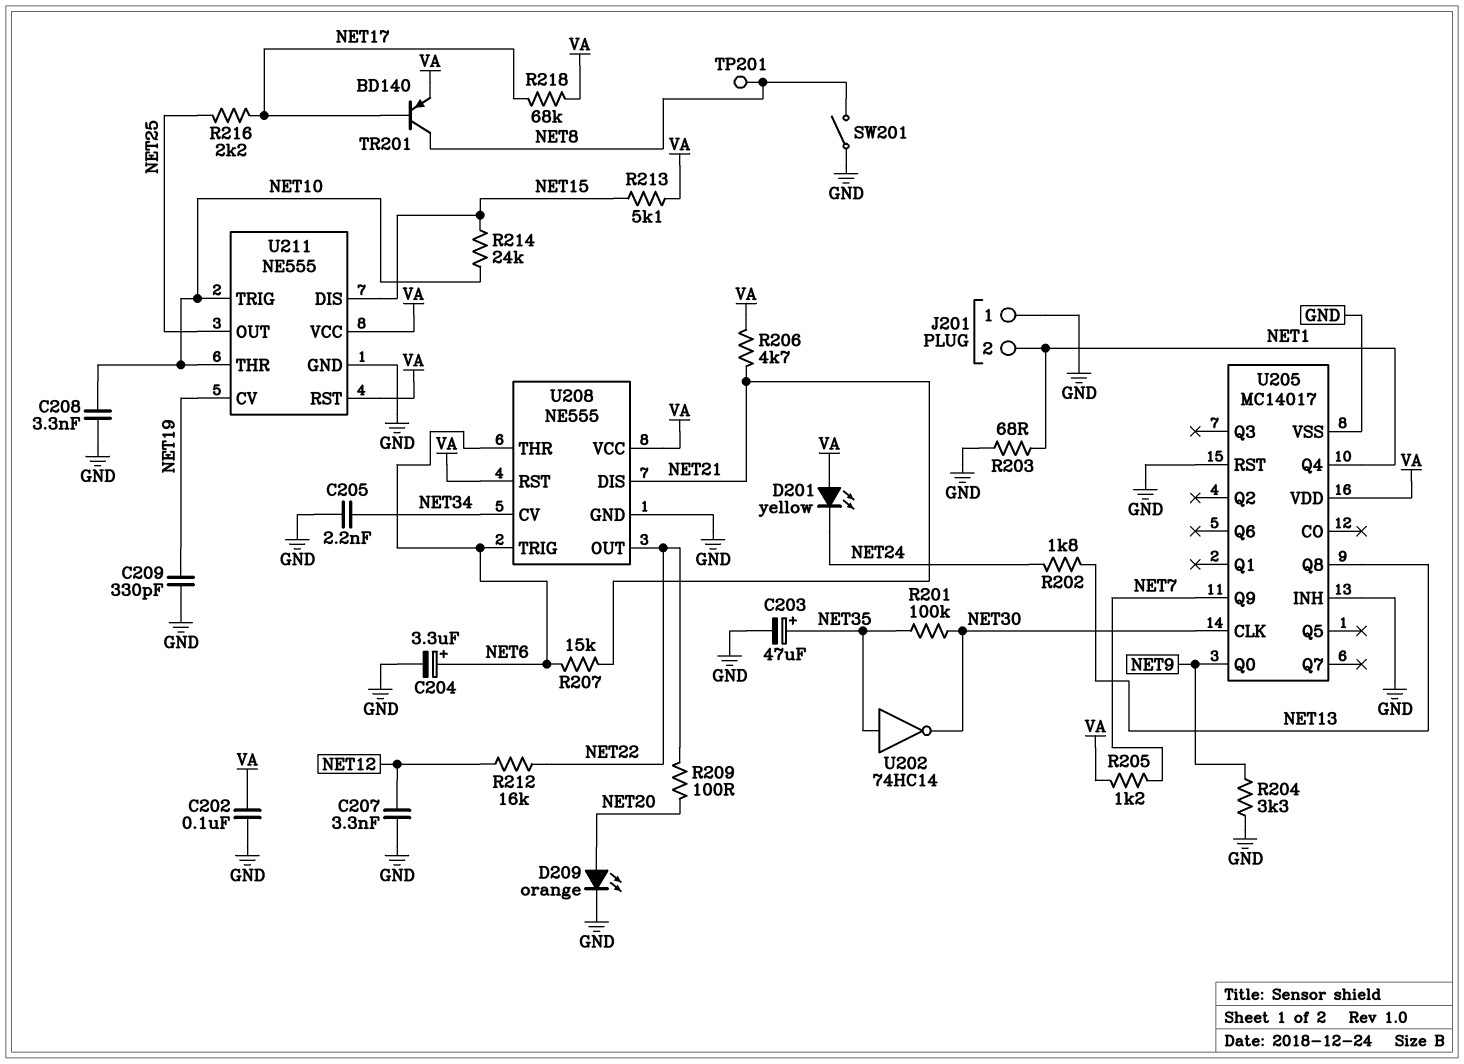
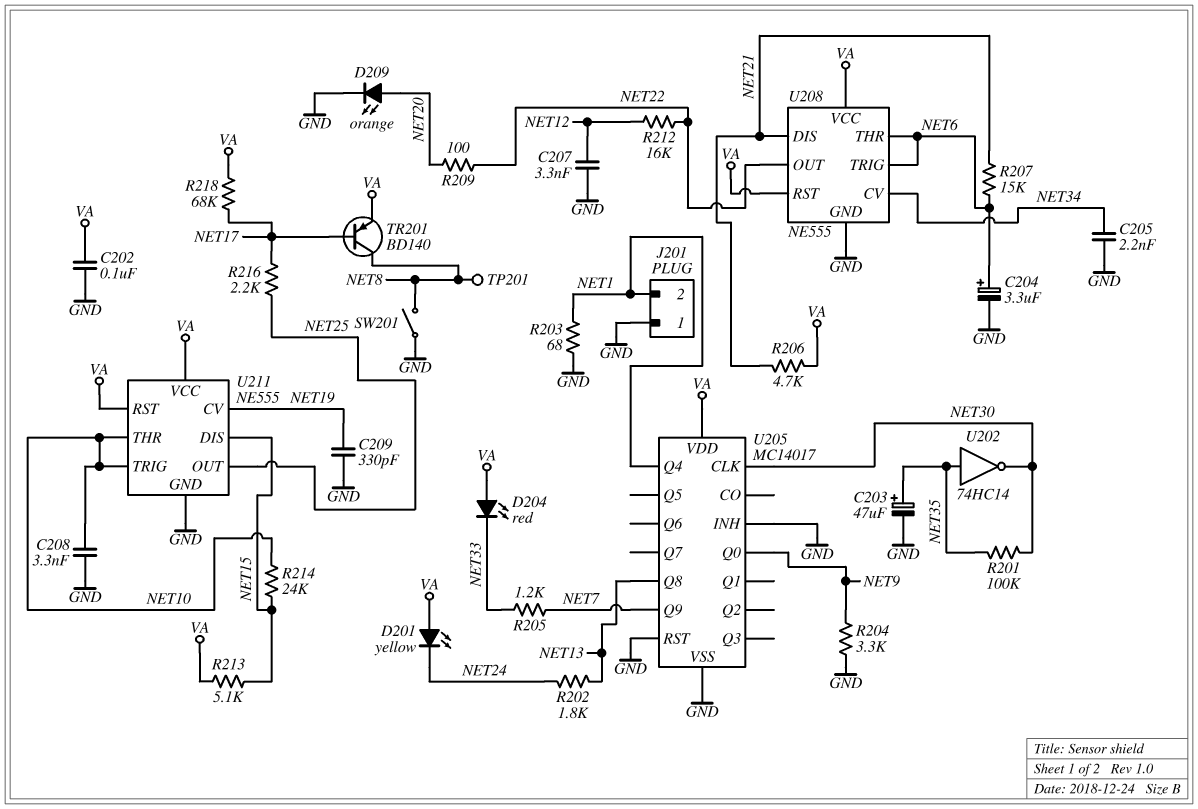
D204: none -> LED red (A VA, K NET33)
R205: 1.2k (NET7, VA) -> 1.2k (NET7, NET33)

